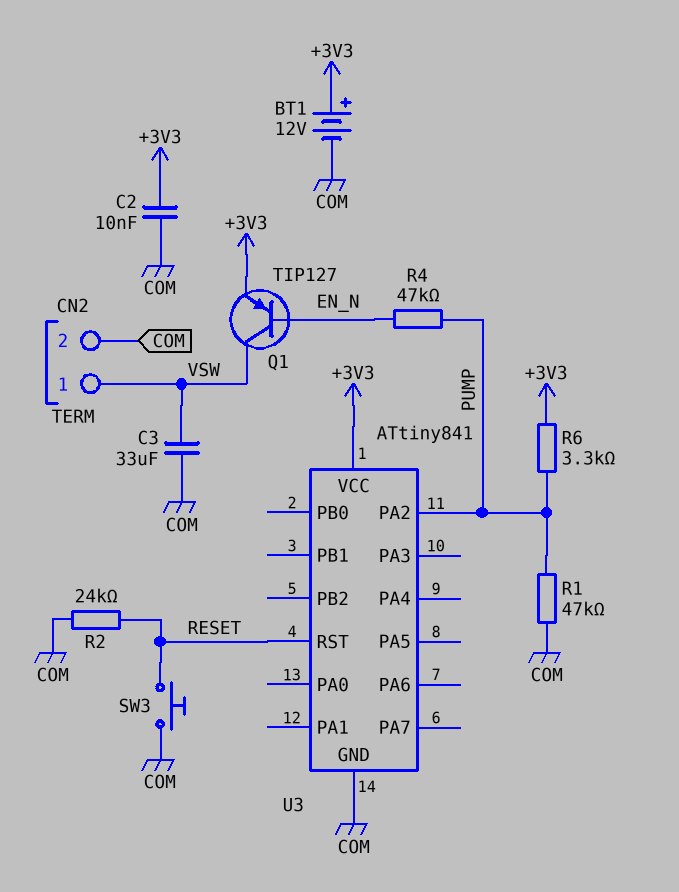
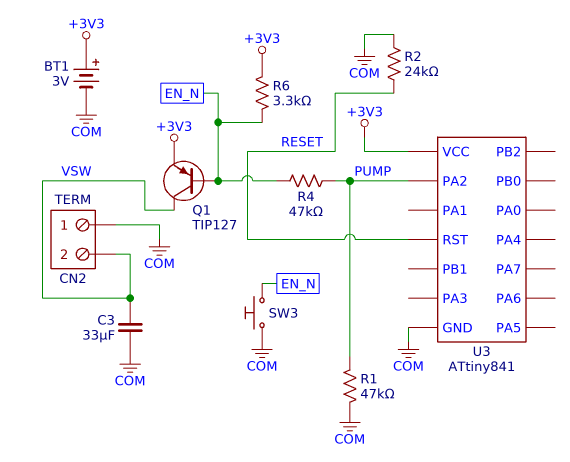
BT1: 12V (plus +3V3, minus COM) -> 3V (plus +3V3, minus COM)
C2: 10nF (+3V3, COM) -> none
CN2 pin 1: VSW -> COM
CN2 pin 2: COM -> VSW
R6: 3.3k (+3V3, PUMP) -> 3.3k (+3V3, EN_N)
SW3: button (COM, RESET) -> button (COM, EN_N)

